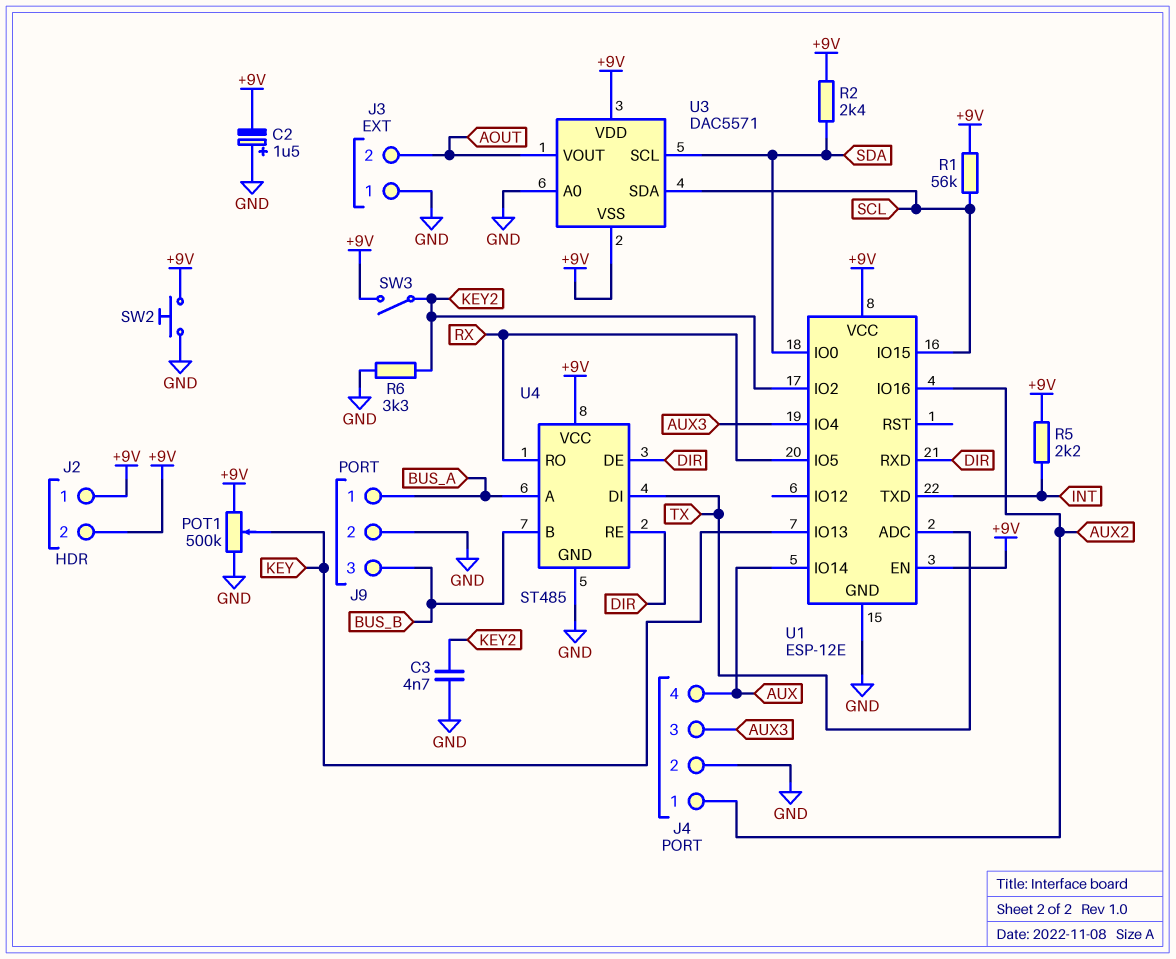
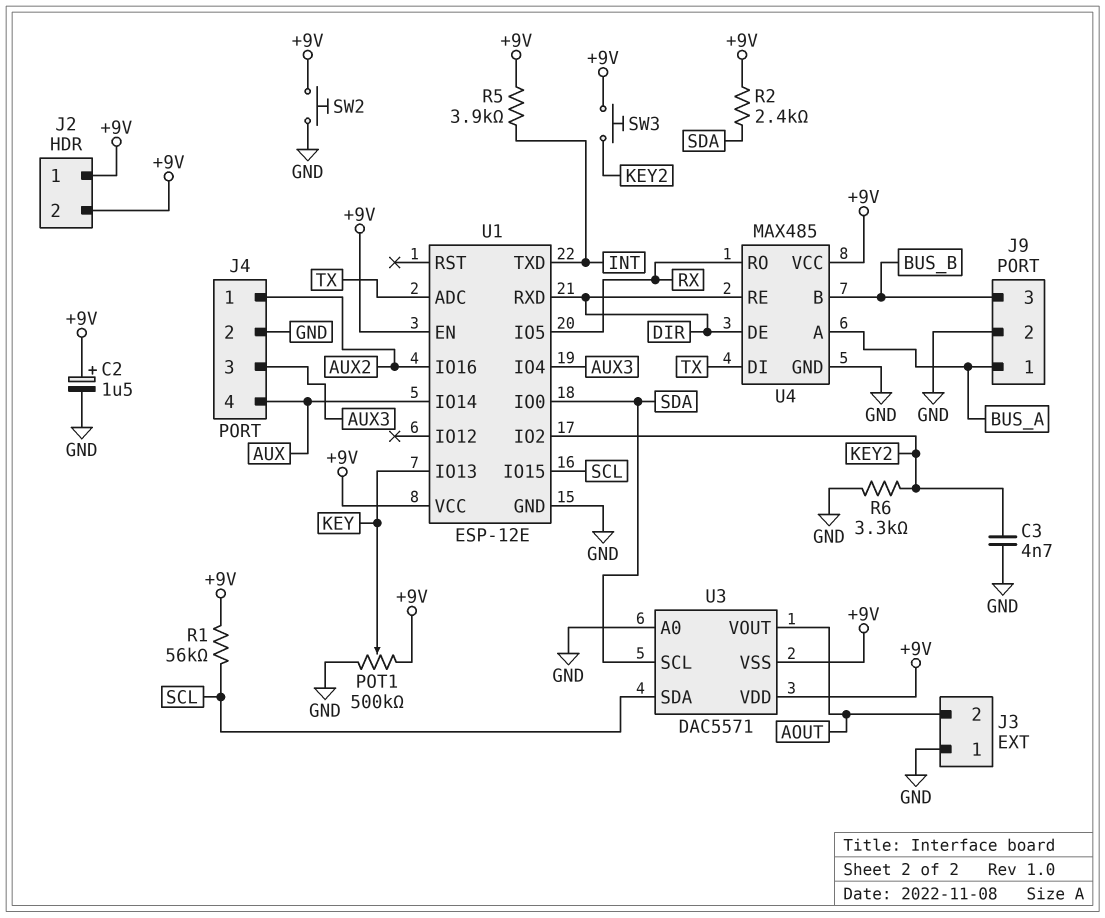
C2: 1.5uF (plus GND, minus +9V) -> 1.5uF (plus +9V, minus GND)
R5: 2.2k (+9V, INT) -> 3.9k (+9V, INT)
SW3: switch (+9V, KEY2) -> button (+9V, KEY2)
U4: ST485 -> MAX485

